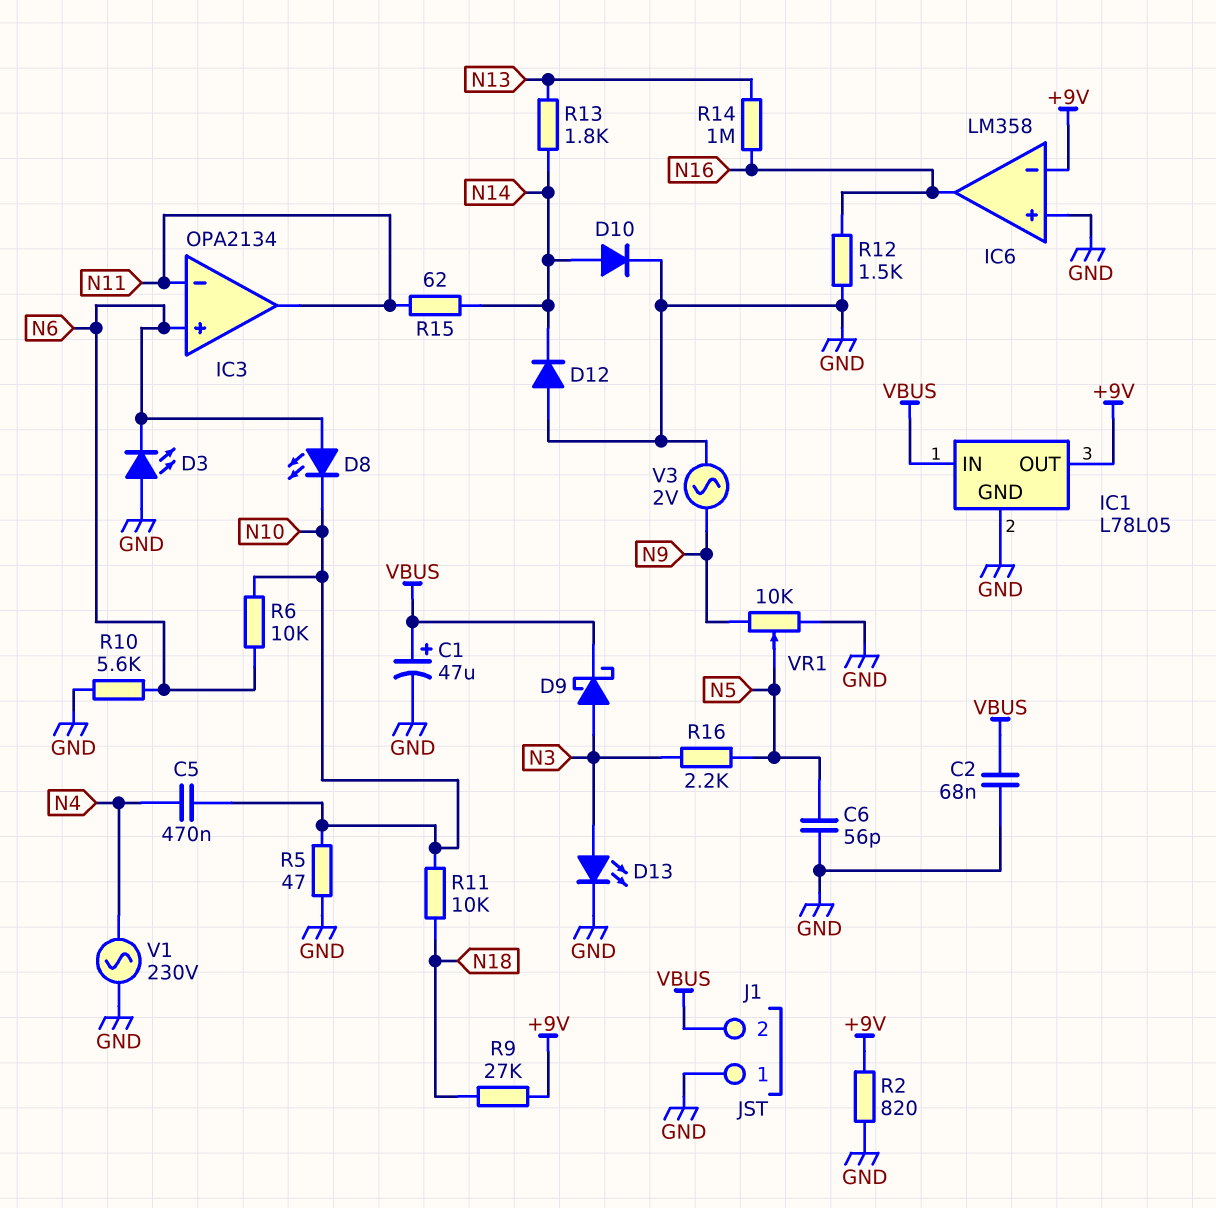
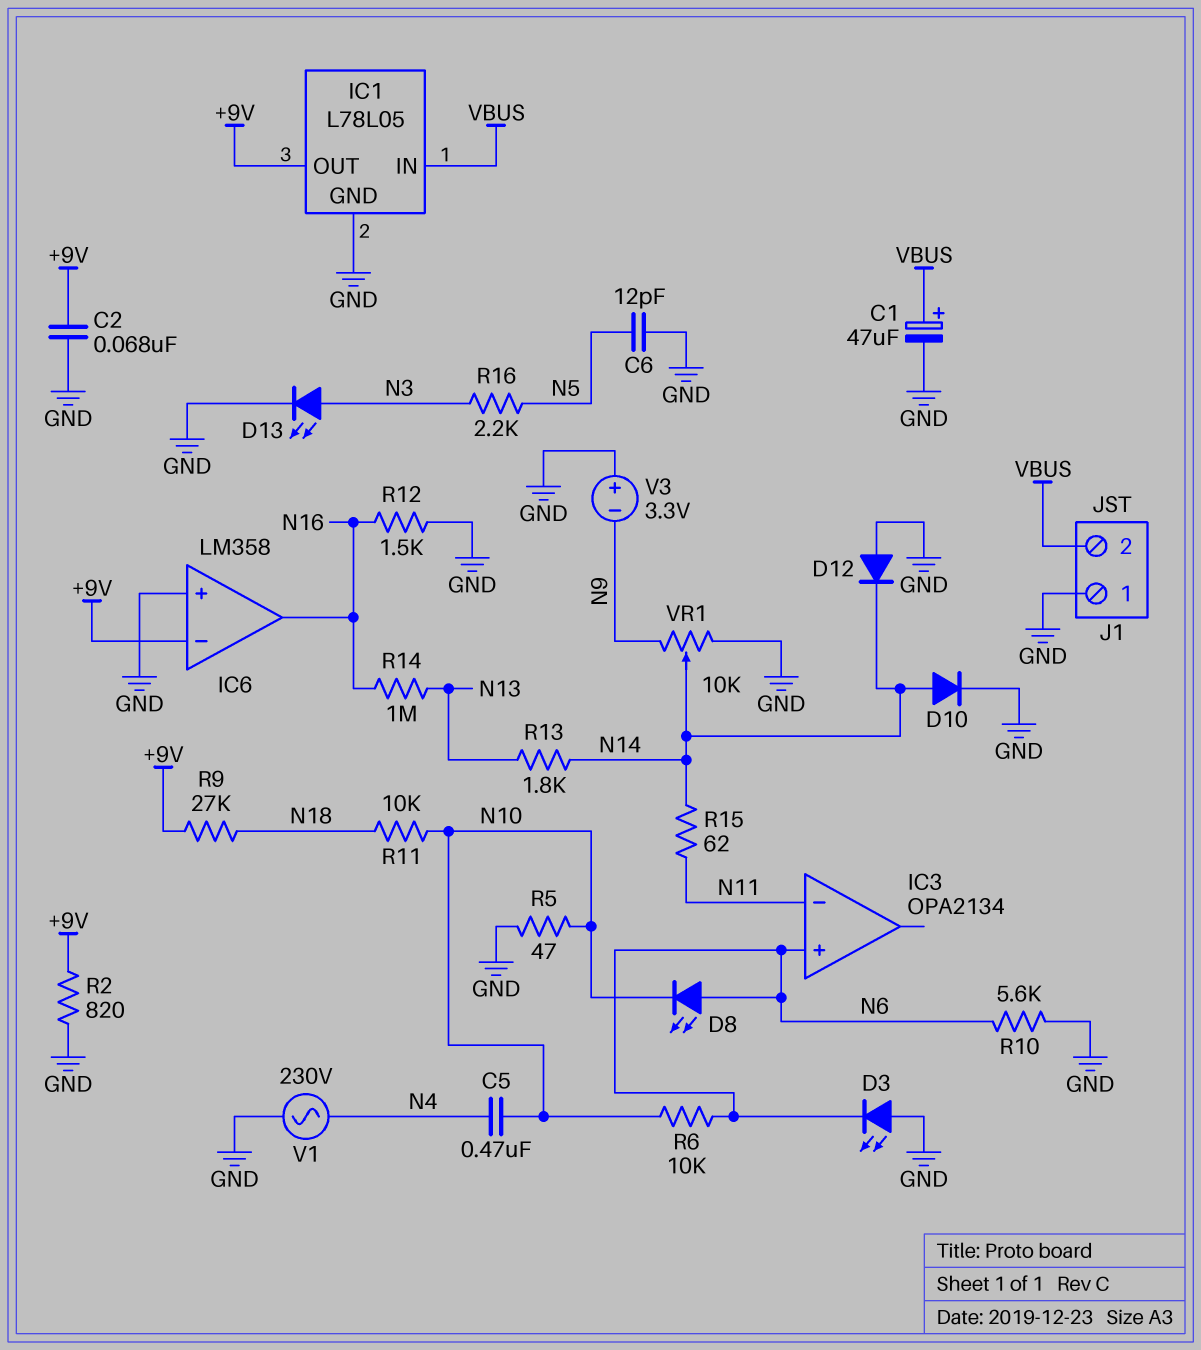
C2: 68nF (GND, VBUS) -> 68nF (+9V, GND)
C6: 56pF (GND, N5) -> 12pF (GND, N5)
D9: schottky (A N3, K VBUS) -> none
IC3 pin out: N11 -> none
V3: AC 2V (GND, N9) -> 3.3V (plus GND, minus N9)
VR1: 10k (GND, N9, wiper N5) -> 10k (GND, N9, wiper N14)

